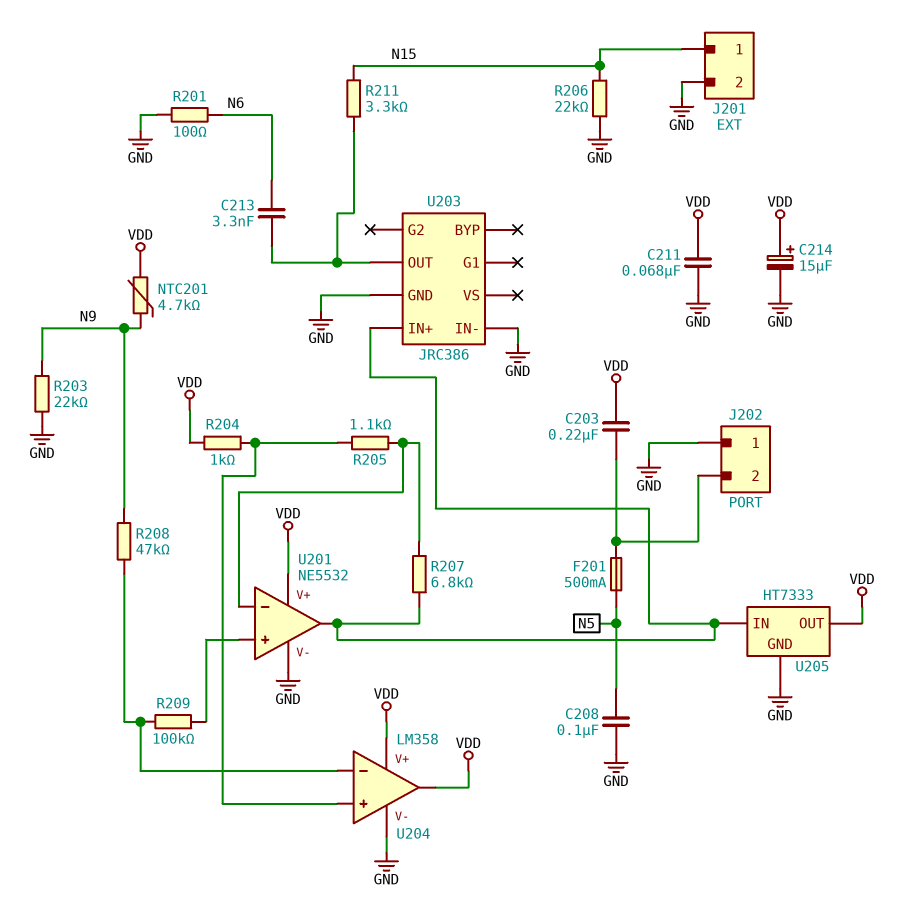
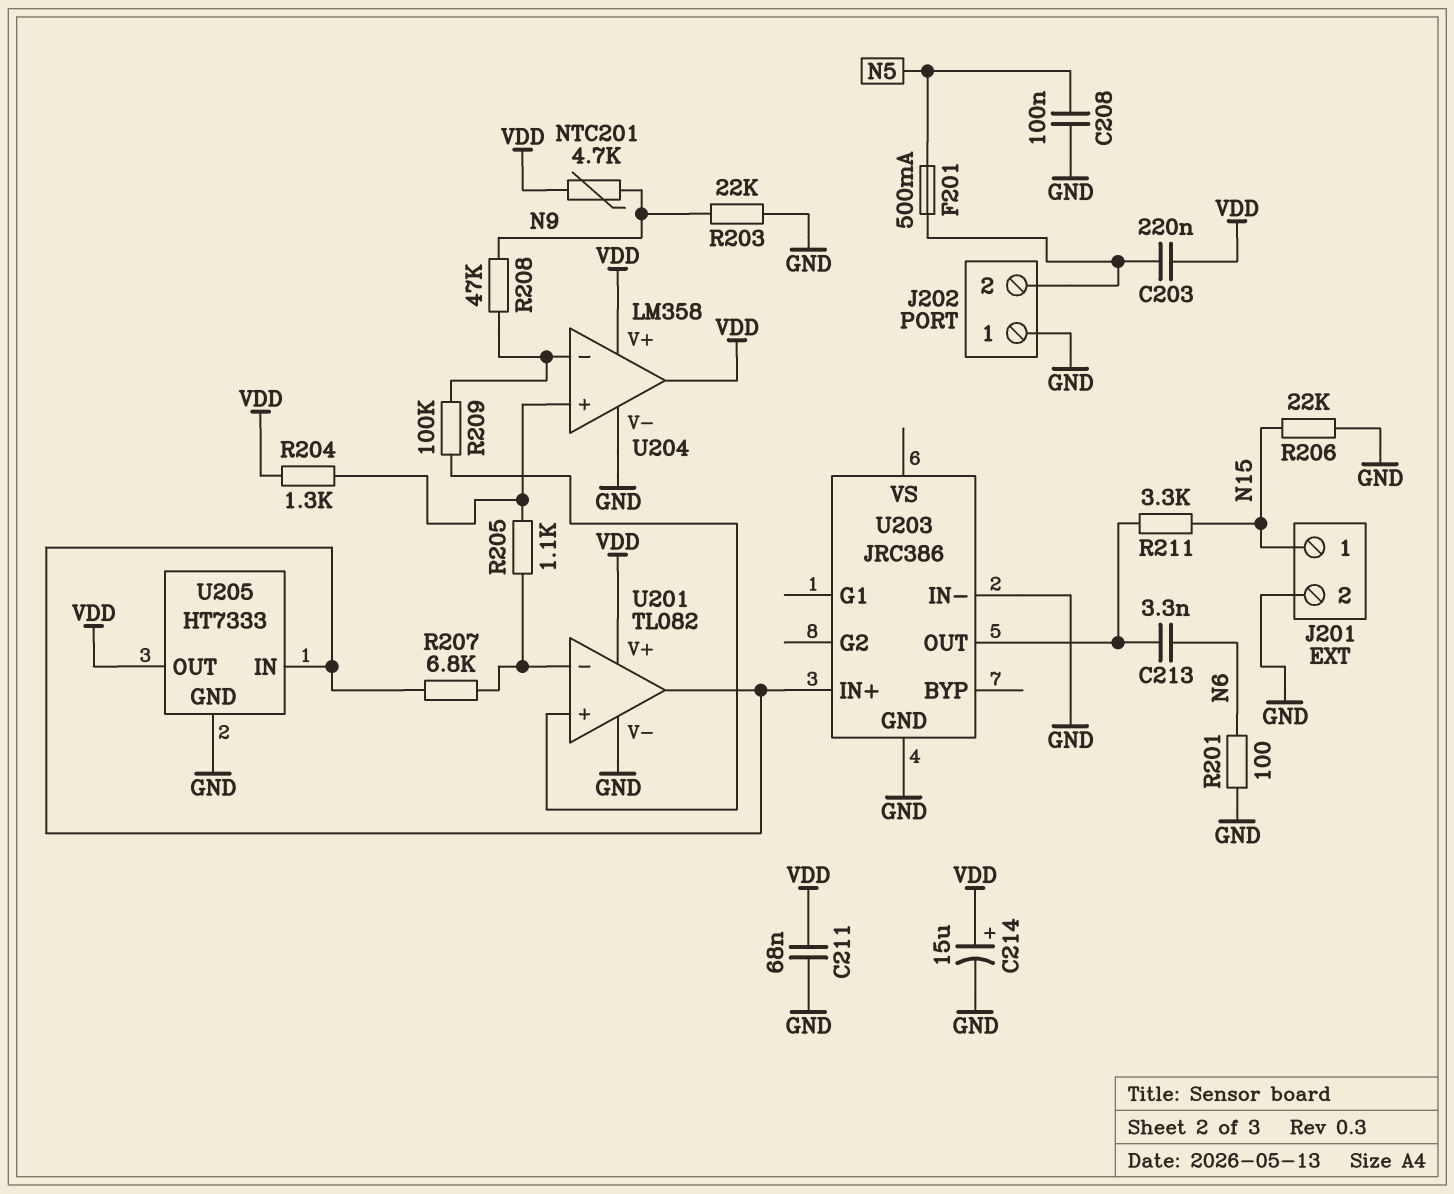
R204: 1k (U204/in+, VDD) -> 1.3k (U204/in+, VDD)
U201: NE5532 -> TL082

